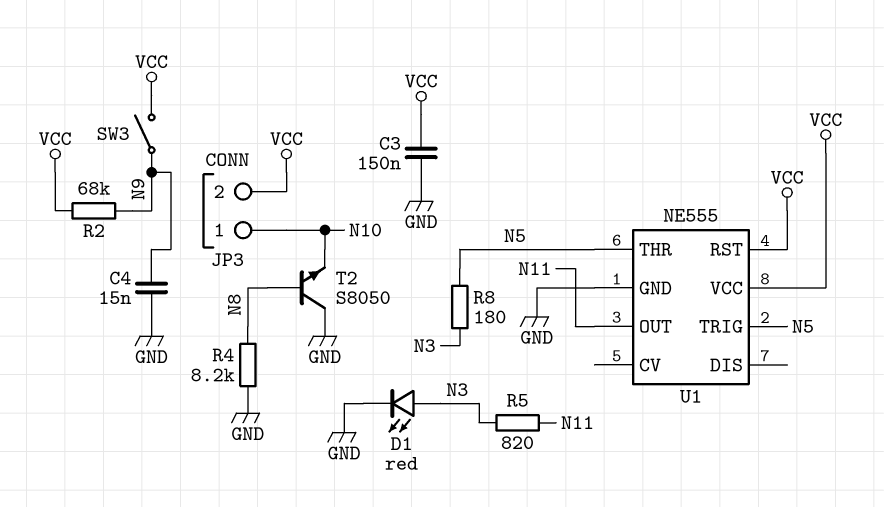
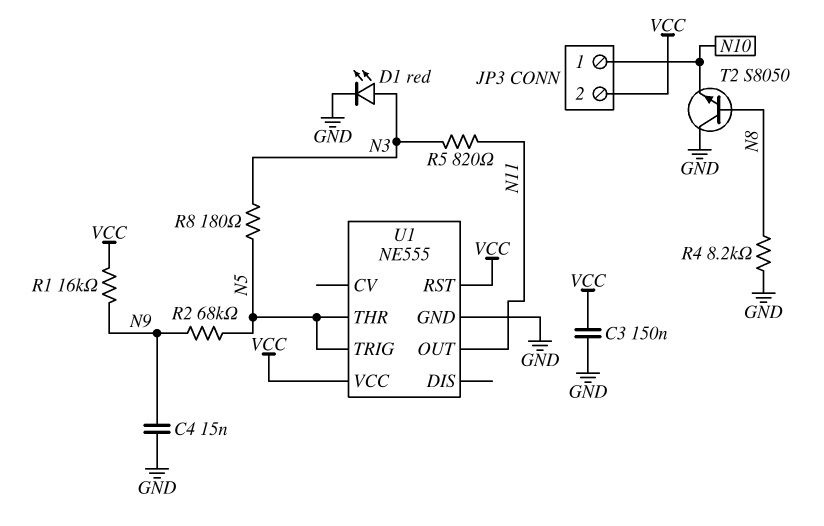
R1: none -> 16k (N9, VCC)
R2: 68k (N9, VCC) -> 68k (N5, N9)
SW3: switch (N9, VCC) -> none

